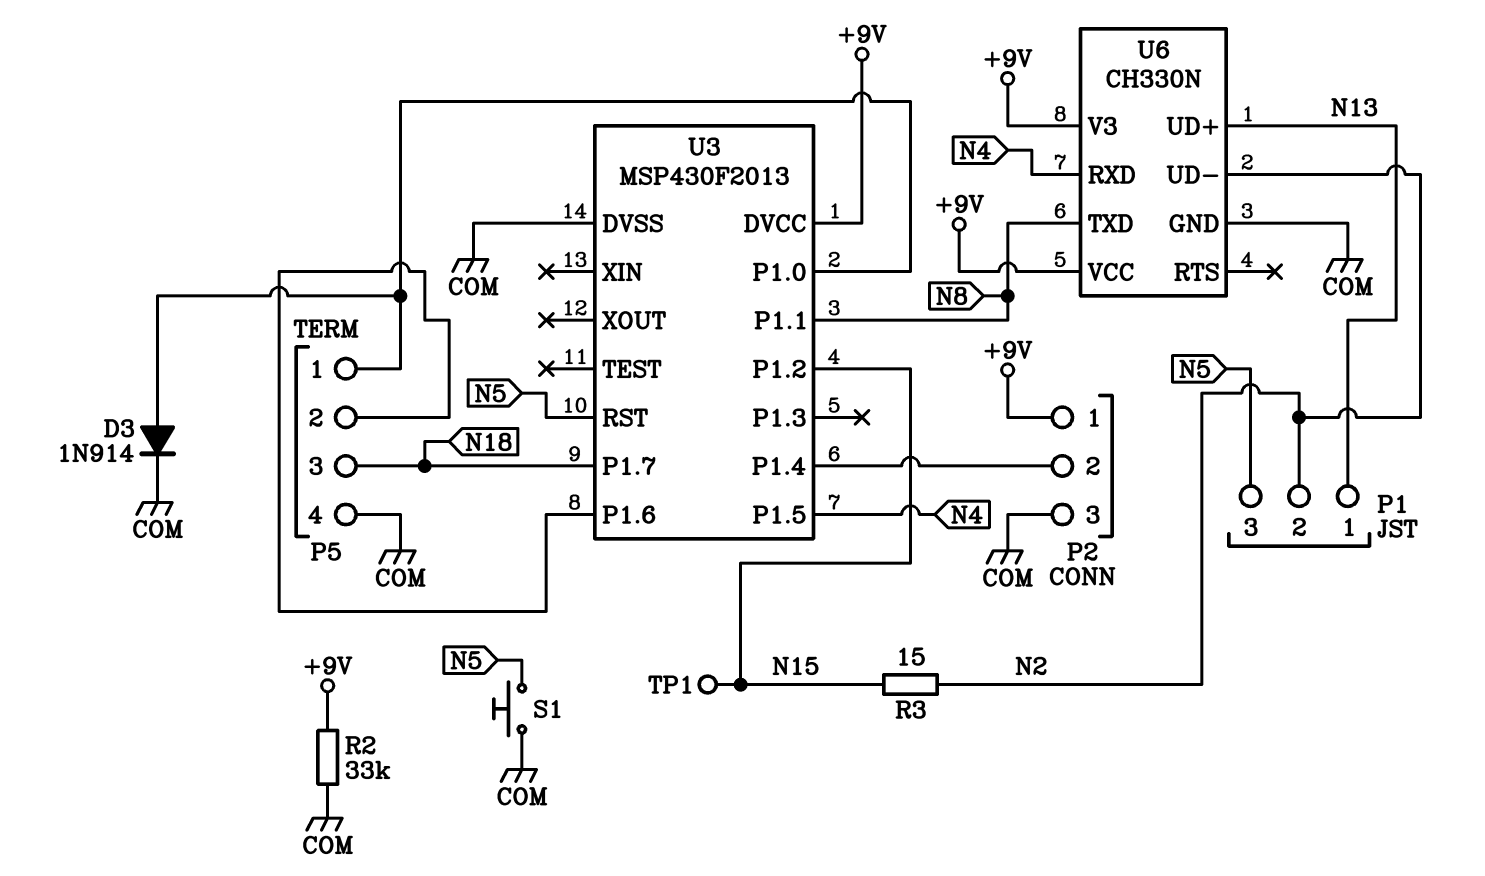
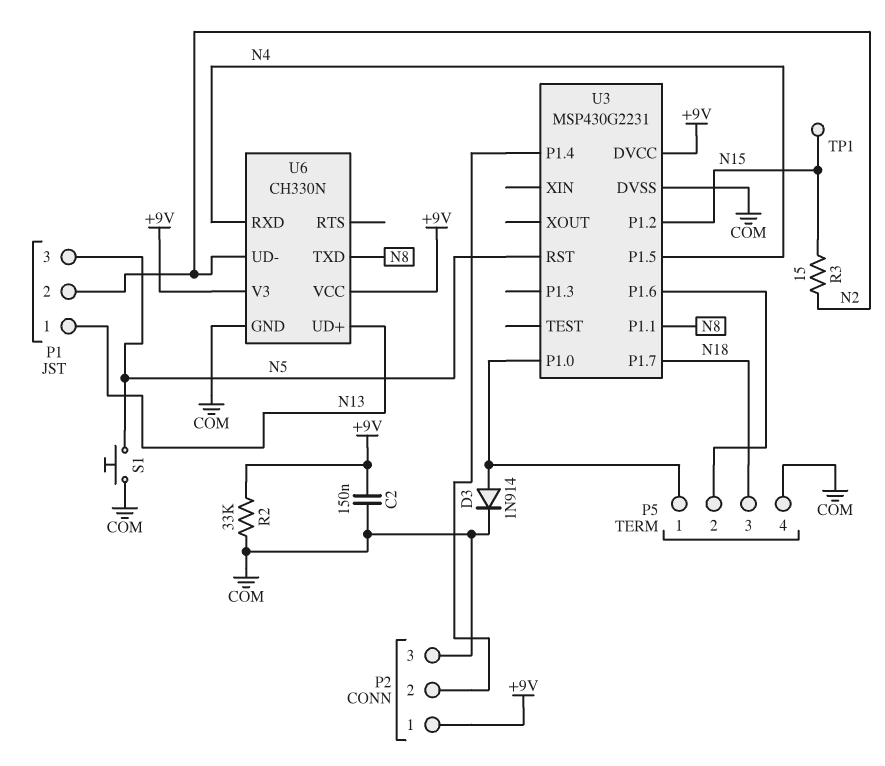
C2: none -> 150nF (+9V, COM)
U3: MSP430F2013 -> MSP430G2231

